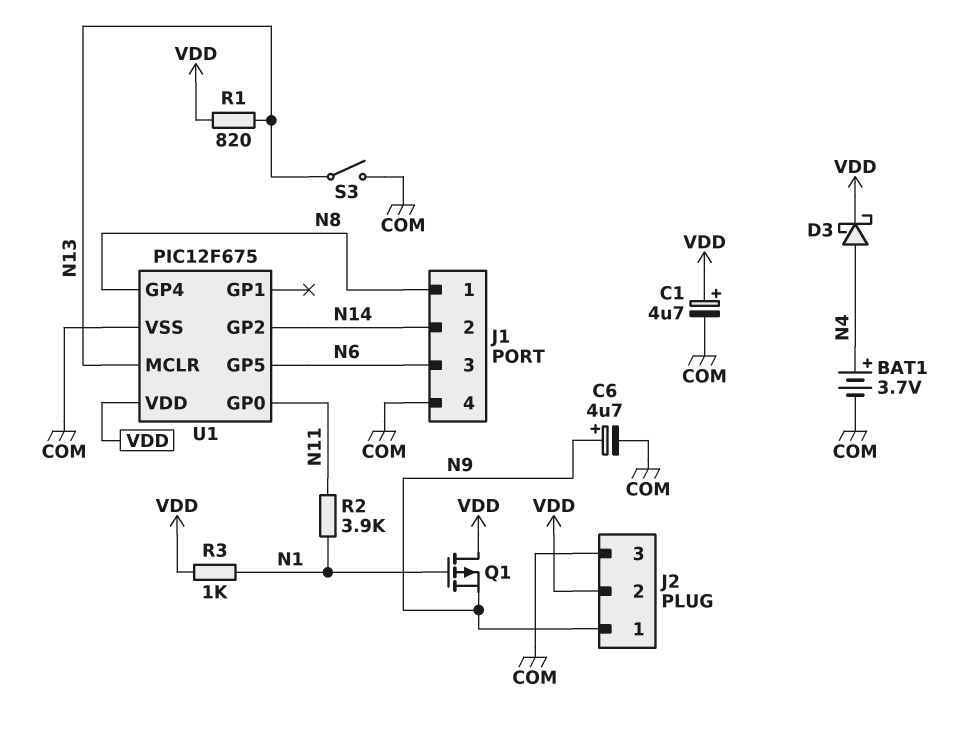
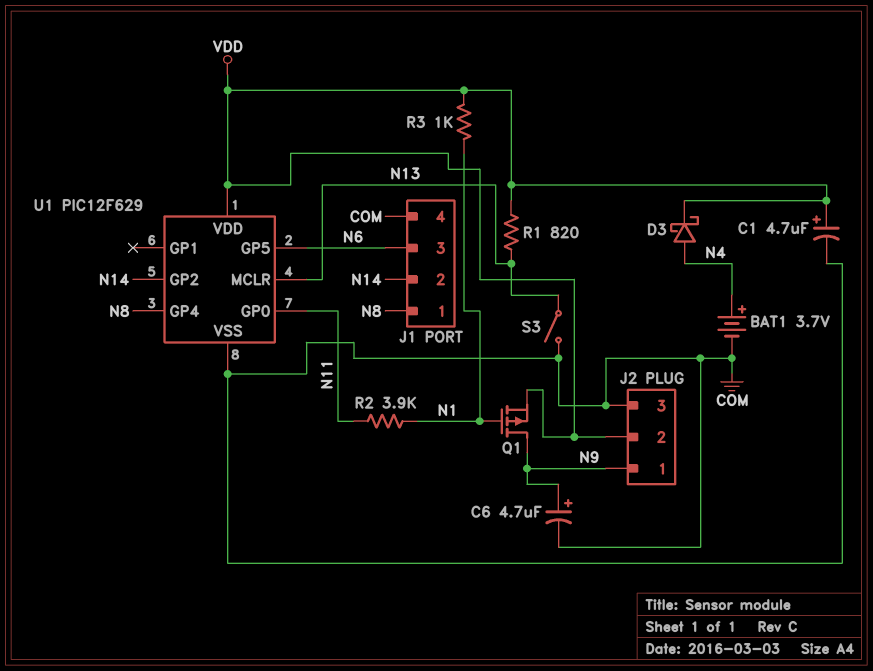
Q1: PMOS (G N1, D VDD, S N9) -> PMOS (G N1, D N9, S VDD)
U1: PIC12F675 -> PIC12F629

